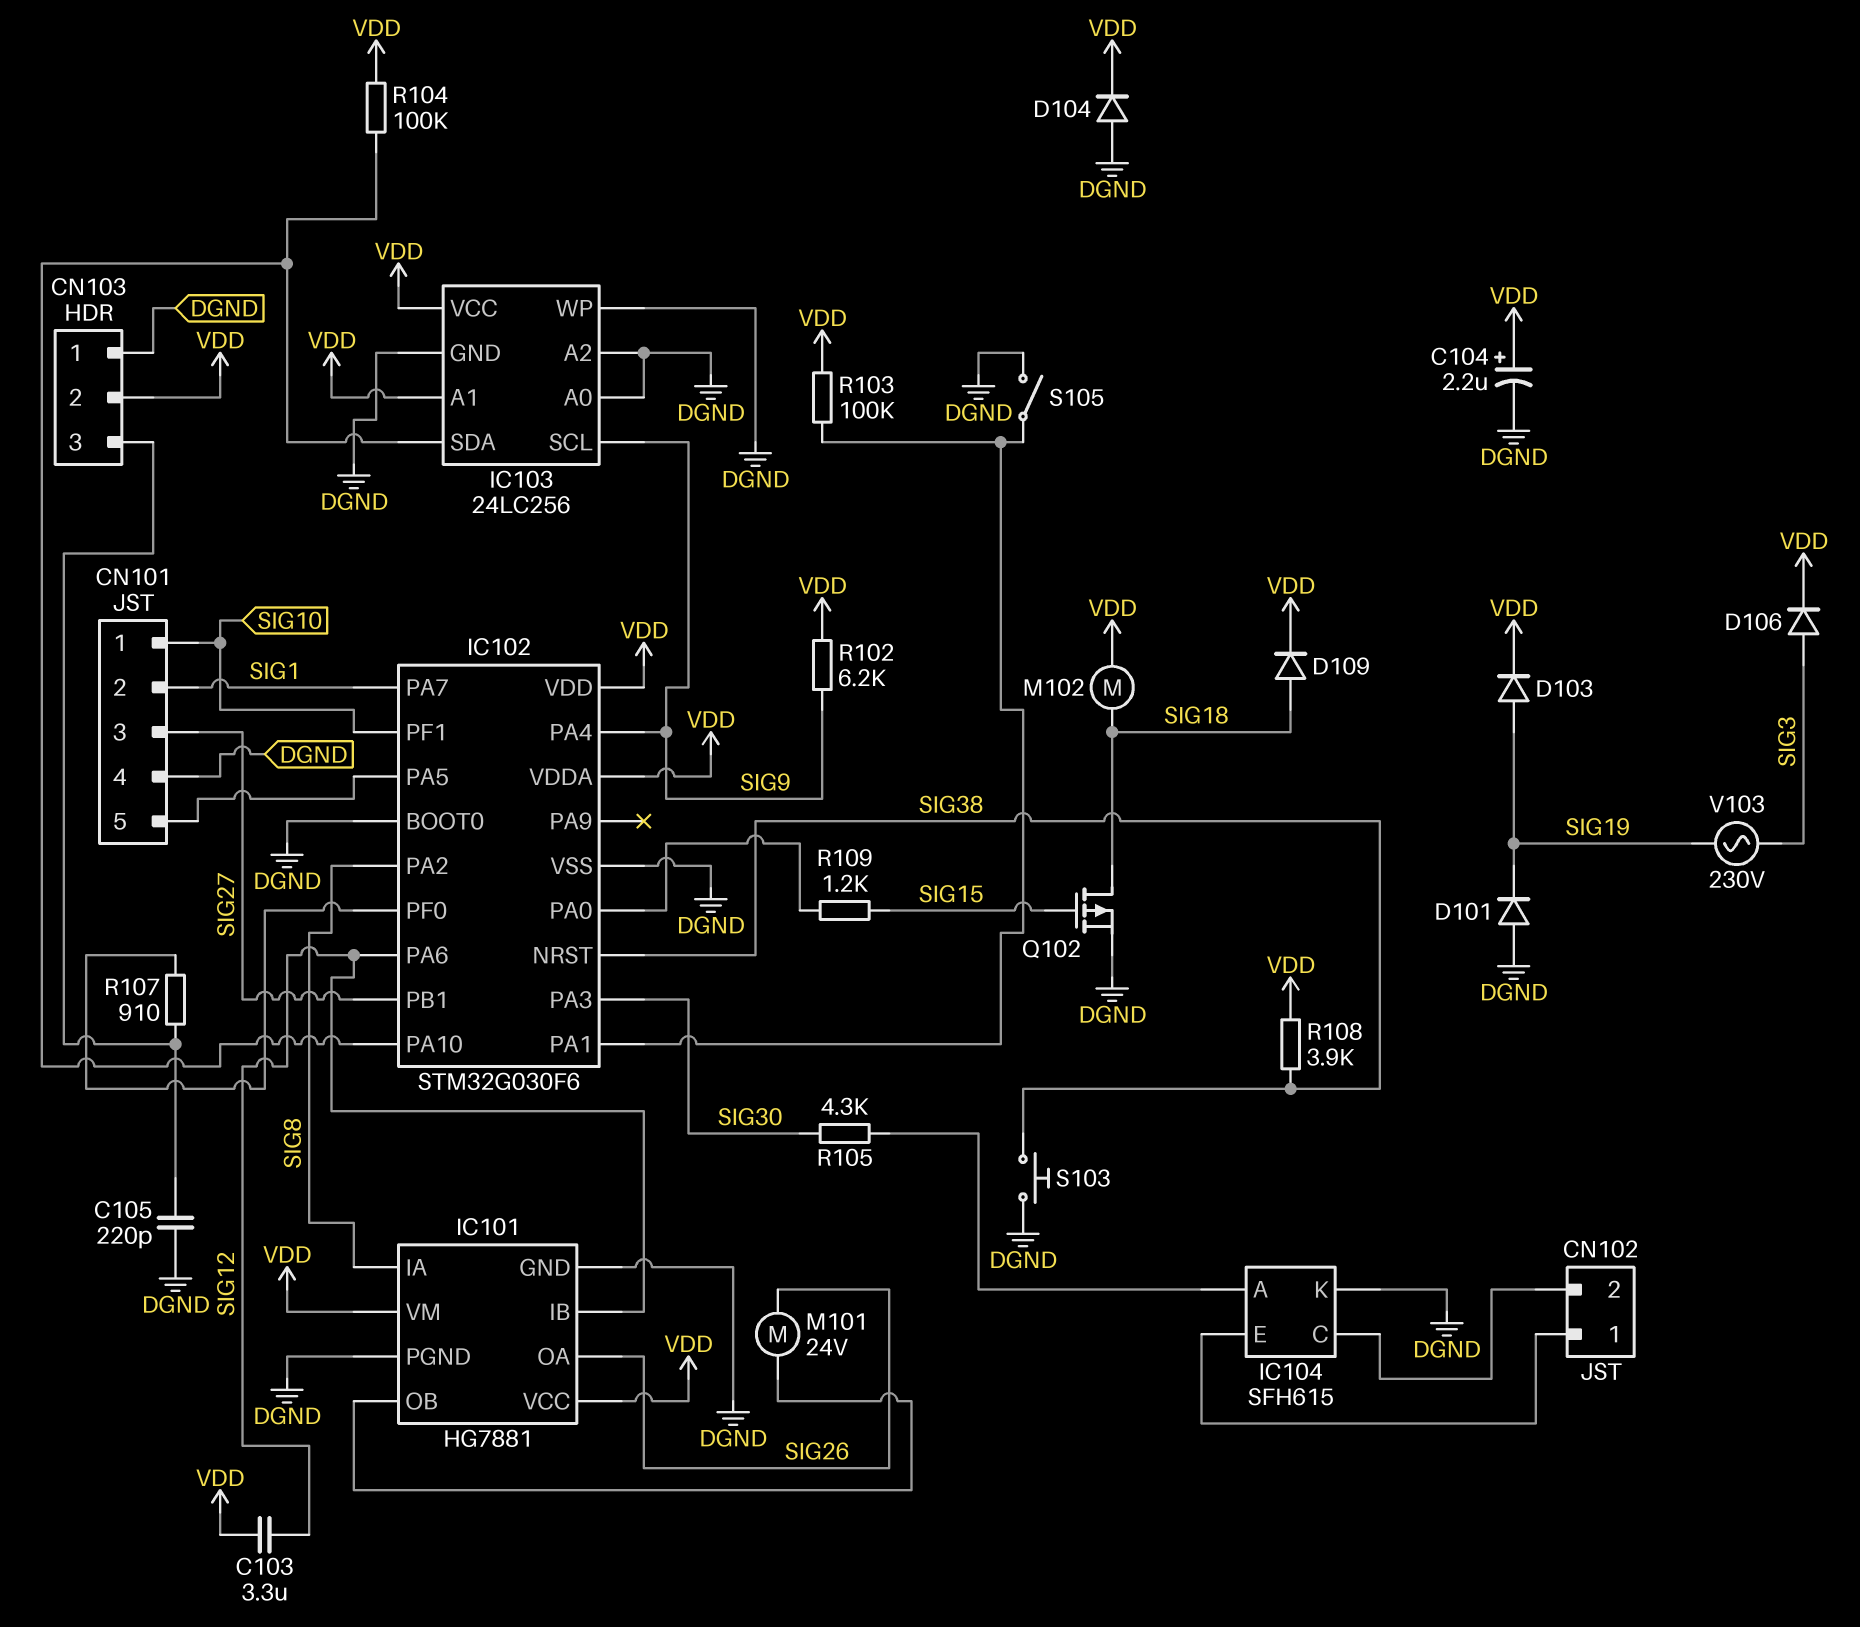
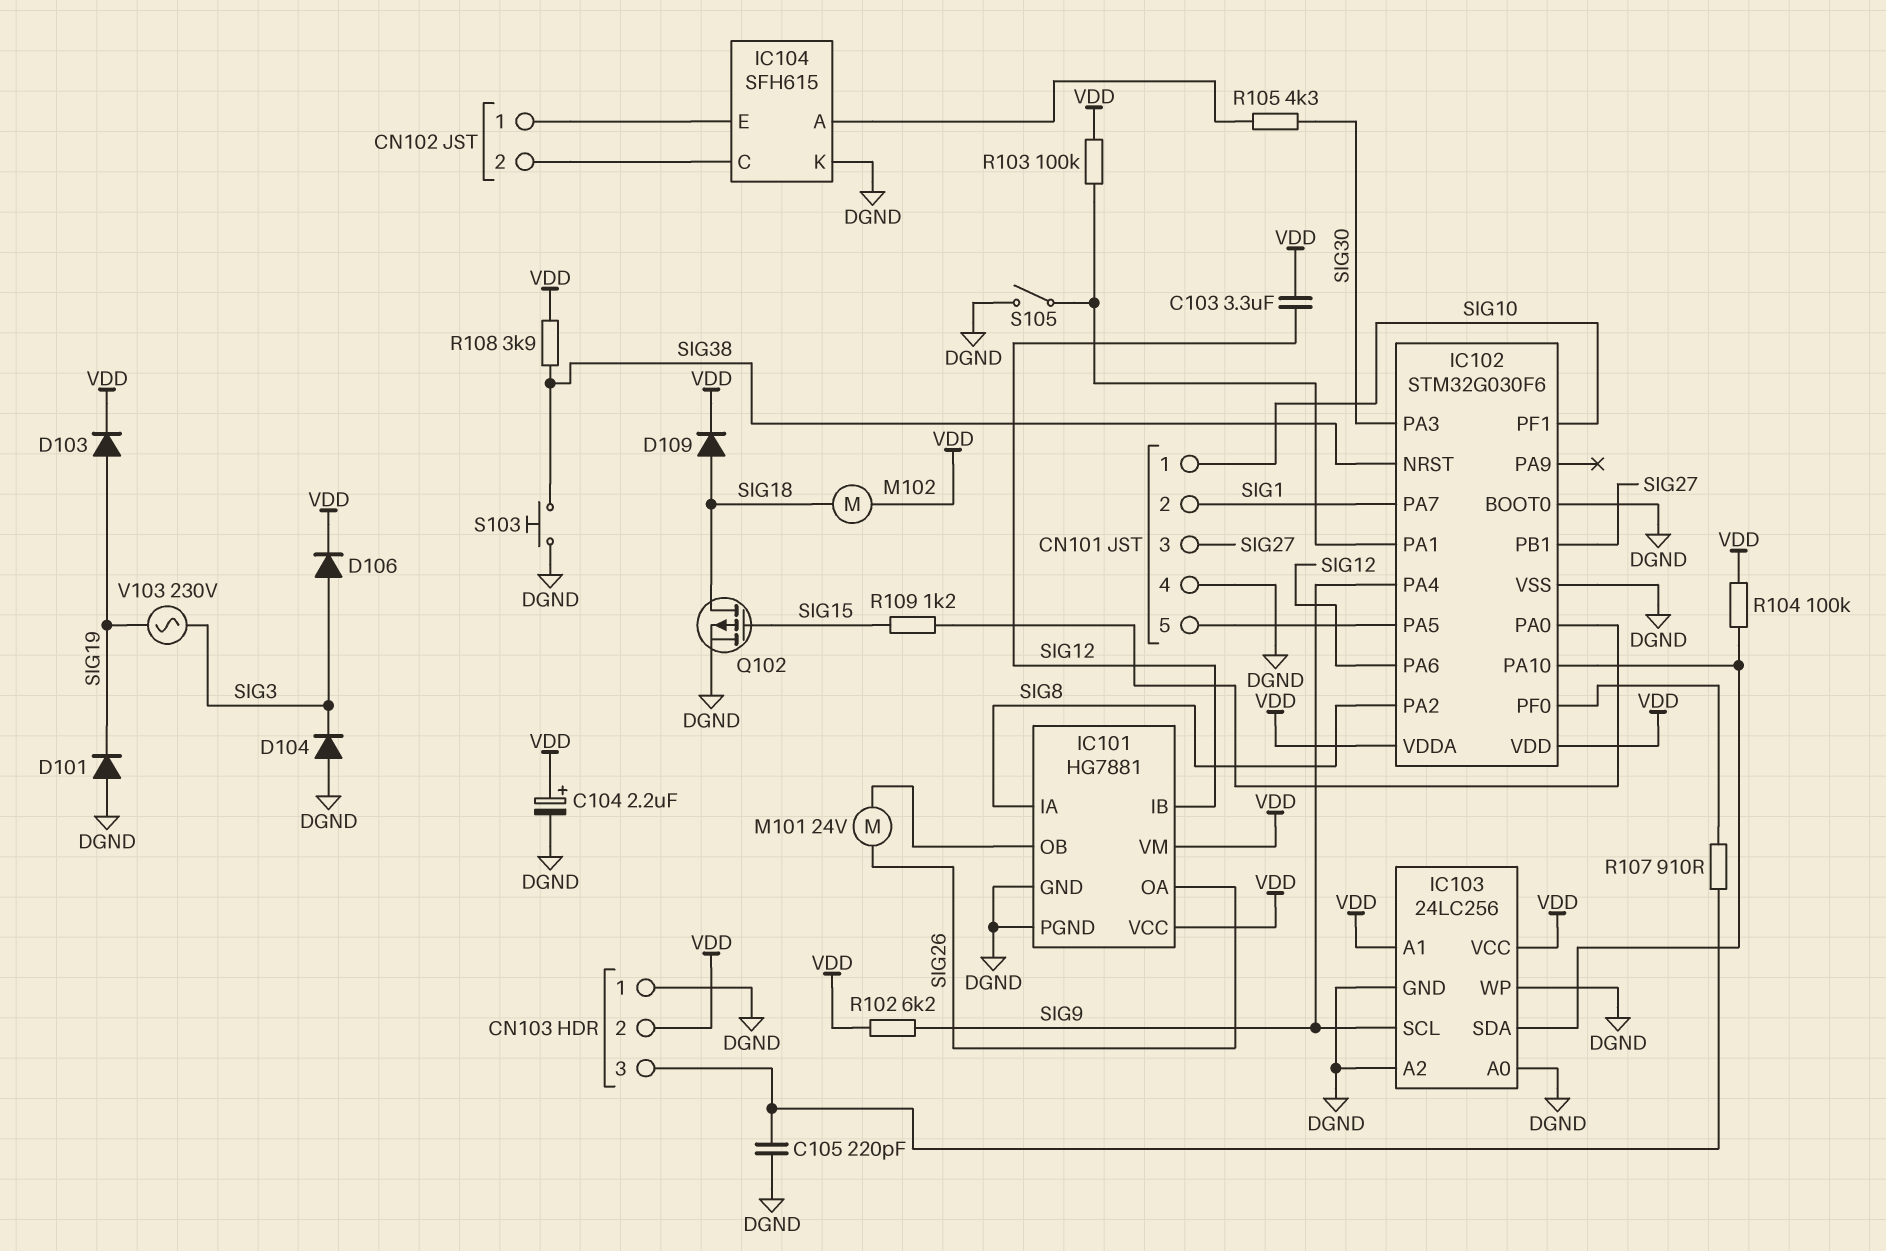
D104: diode (A DGND, K VDD) -> diode (A DGND, K SIG3)

